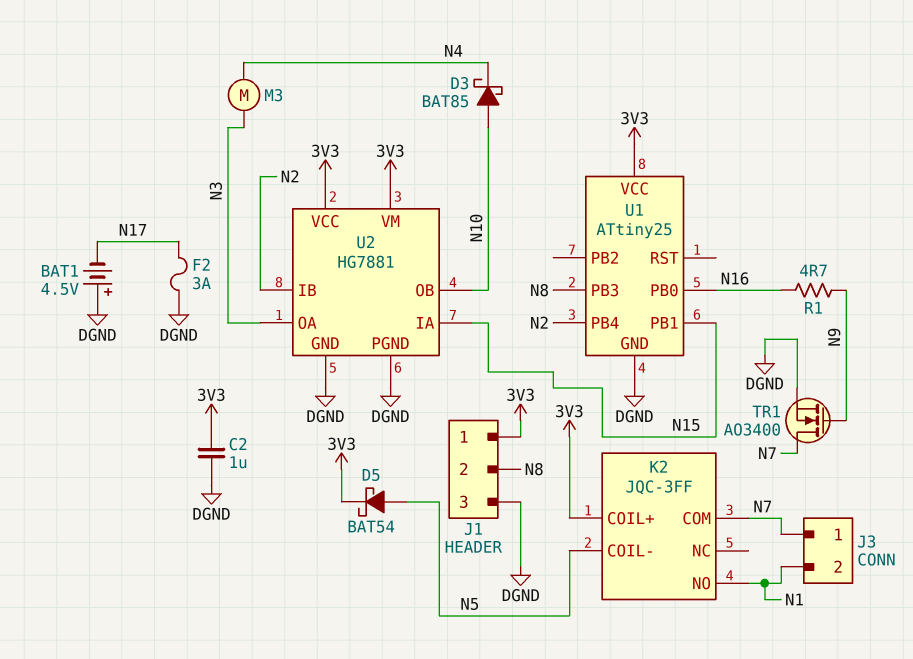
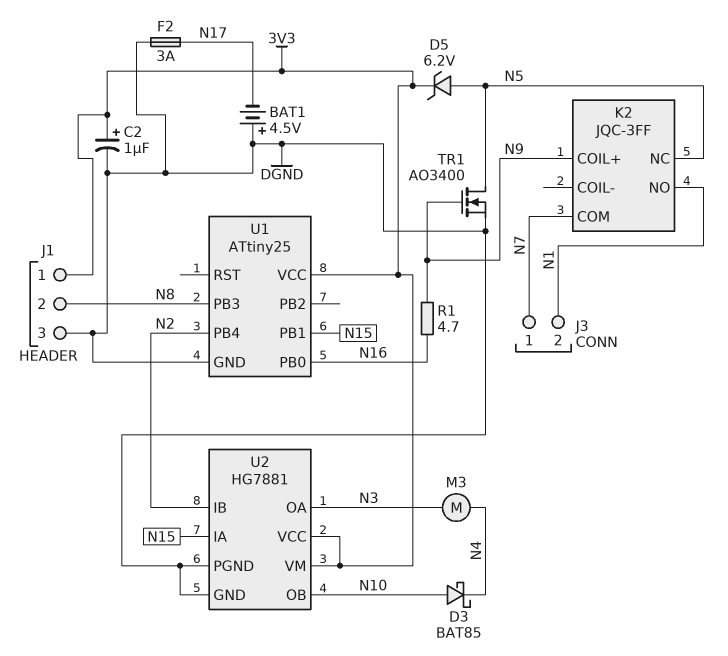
C2: 1uF (3V3, DGND) -> 1uF (plus 3V3, minus DGND)
D5: schottky BAT54 (A N5, K 3V3) -> zener 6.2V (A N5, K 3V3)
K2 pin COIL+: 3V3 -> N9
K2 pin COIL-: N5 -> none
K2 pin NC: none -> N5
TR1: NMOS AO3400 (G N9, D N7, S DGND) -> NMOS AO3400 (G N9, D N5, S DGND)

